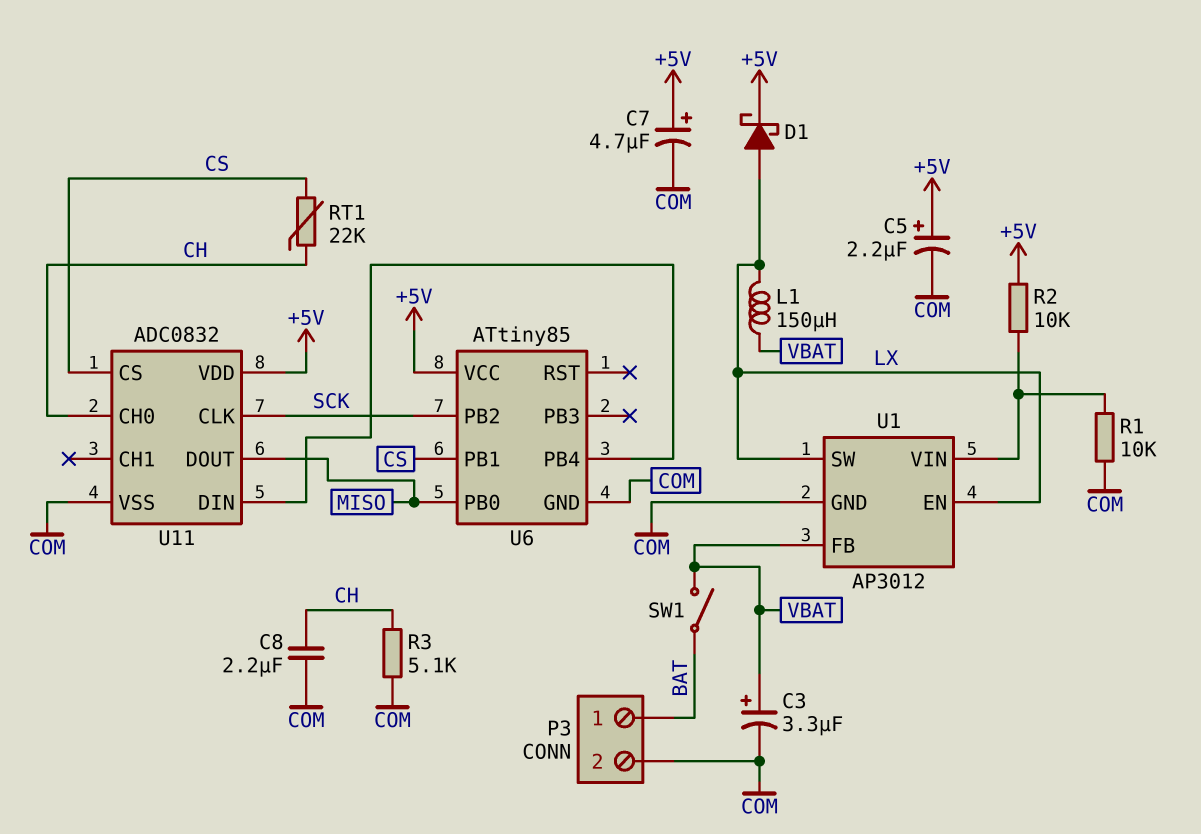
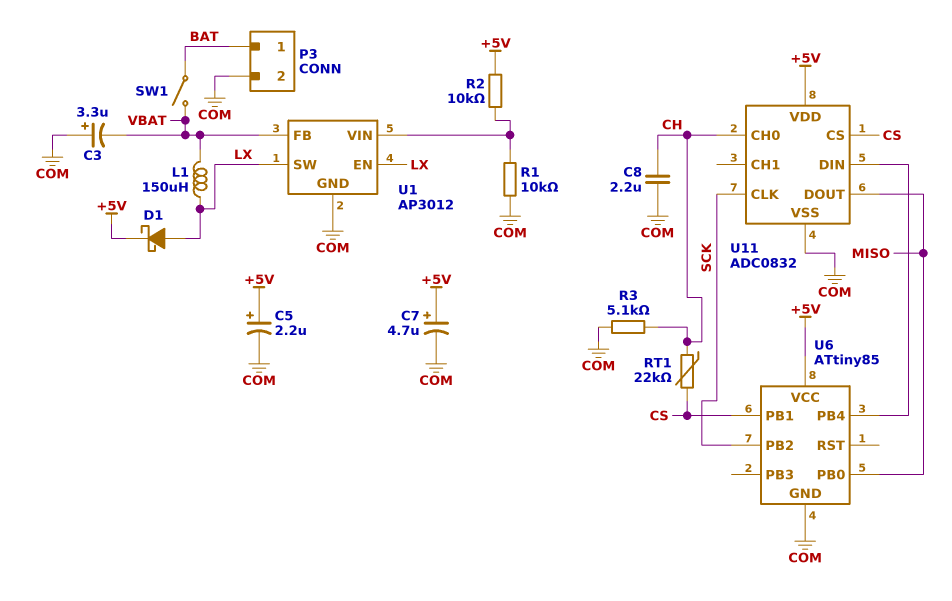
C3: 3.3uF (plus VBAT, minus COM) -> 3.3uF (plus COM, minus VBAT)

